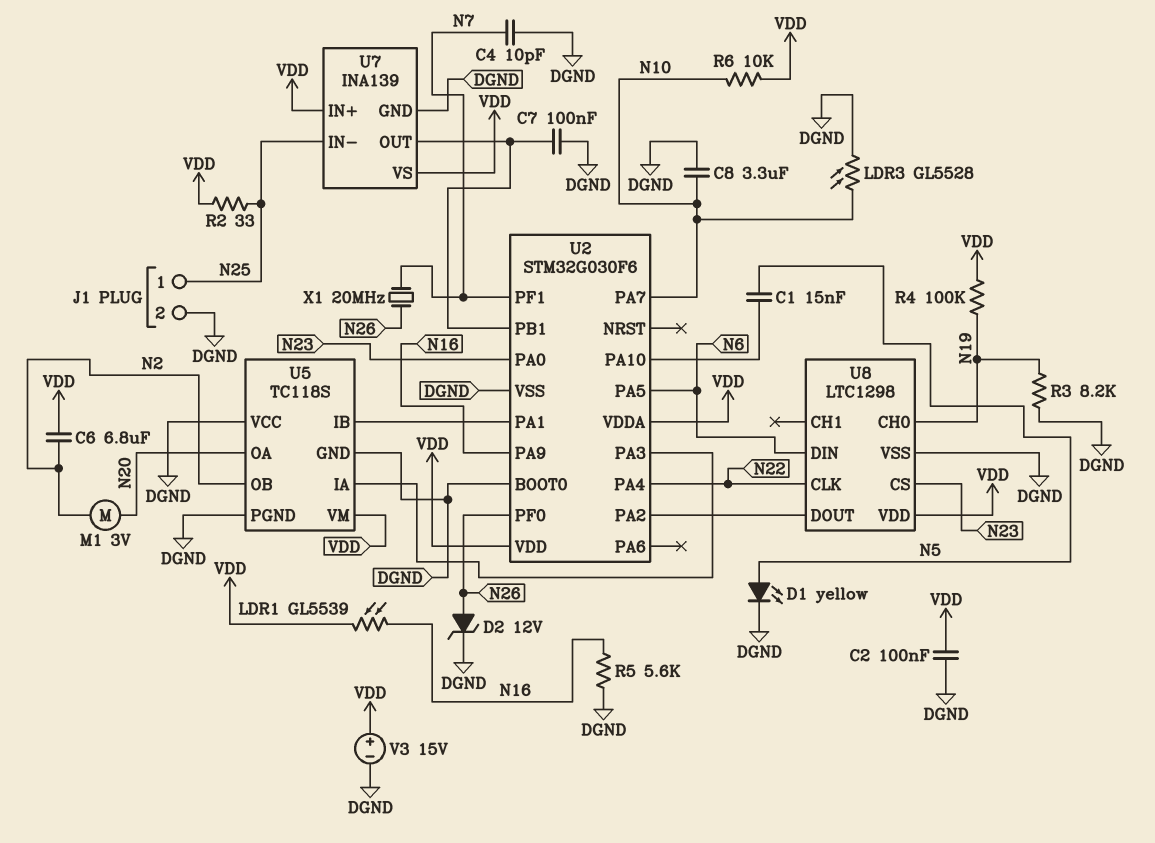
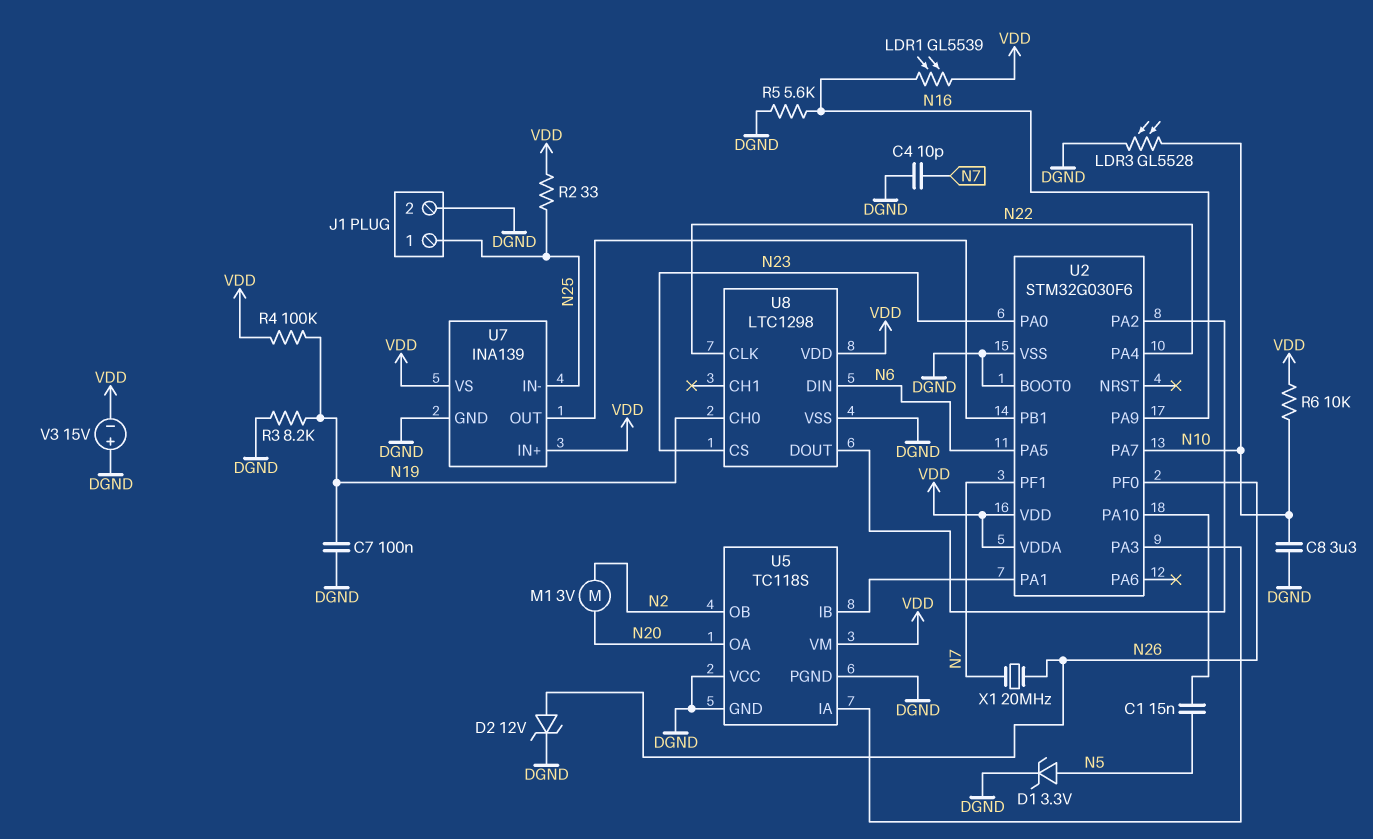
C2: 100nF (DGND, VDD) -> none
C6: 6.8uF (N2, VDD) -> none
C7: 100nF (DGND, U2/PB1) -> 100nF (DGND, N19)
D1: LED yellow (A N5, K DGND) -> zener 3.3V (A N5, K DGND)
V3: 15V (plus VDD, minus DGND) -> 15V (plus DGND, minus VDD)

